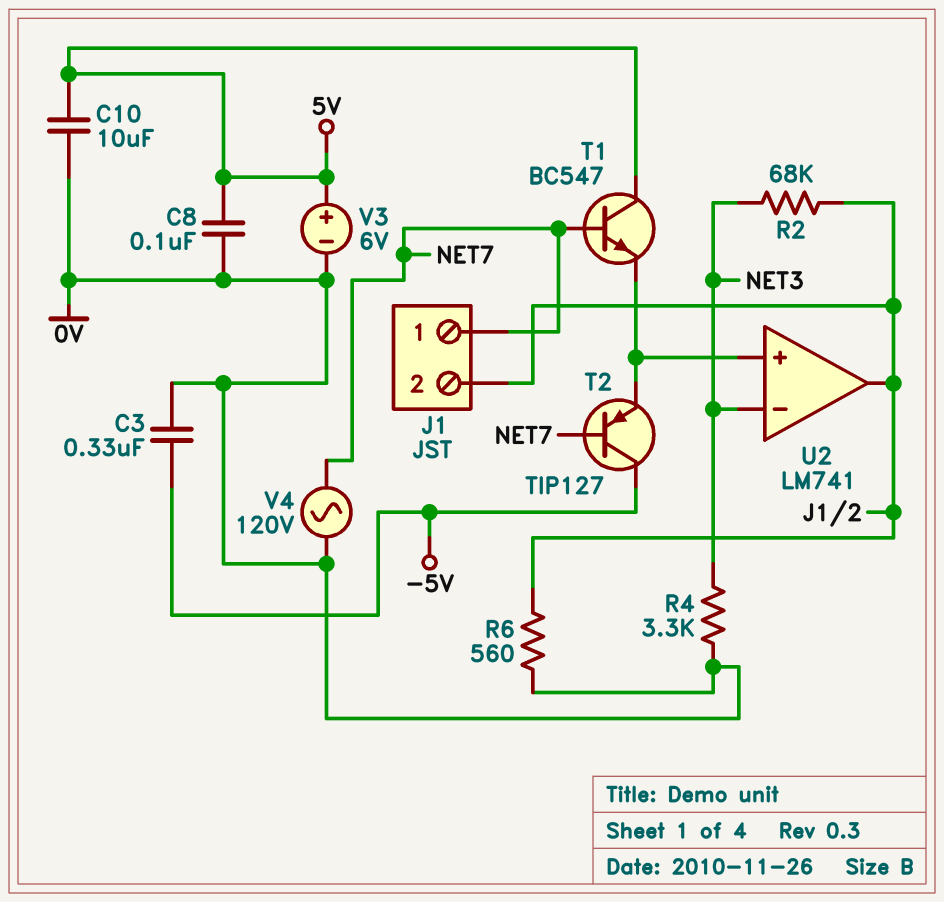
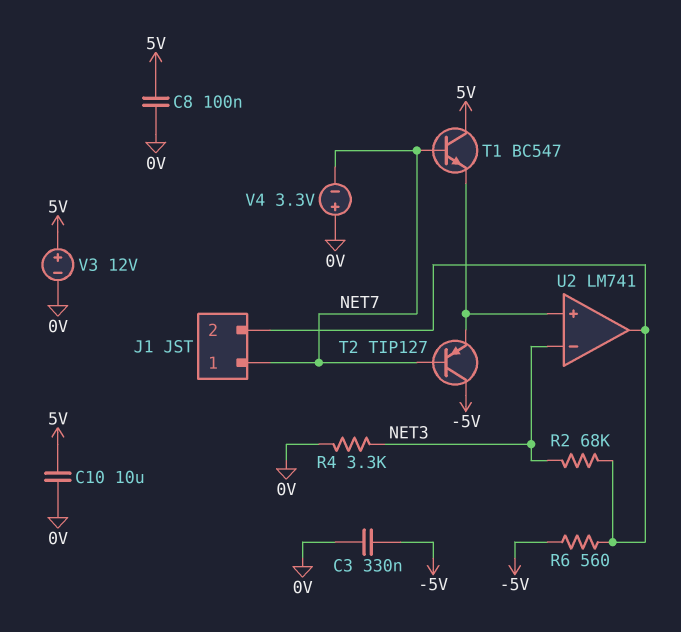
R6: 560 (0V, J1/2) -> 560 (-5V, J1/2)
V3: 6V (plus 5V, minus 0V) -> 12V (plus 5V, minus 0V)
V4: AC 120V (0V, NET7) -> 3.3V (plus 0V, minus NET7)

